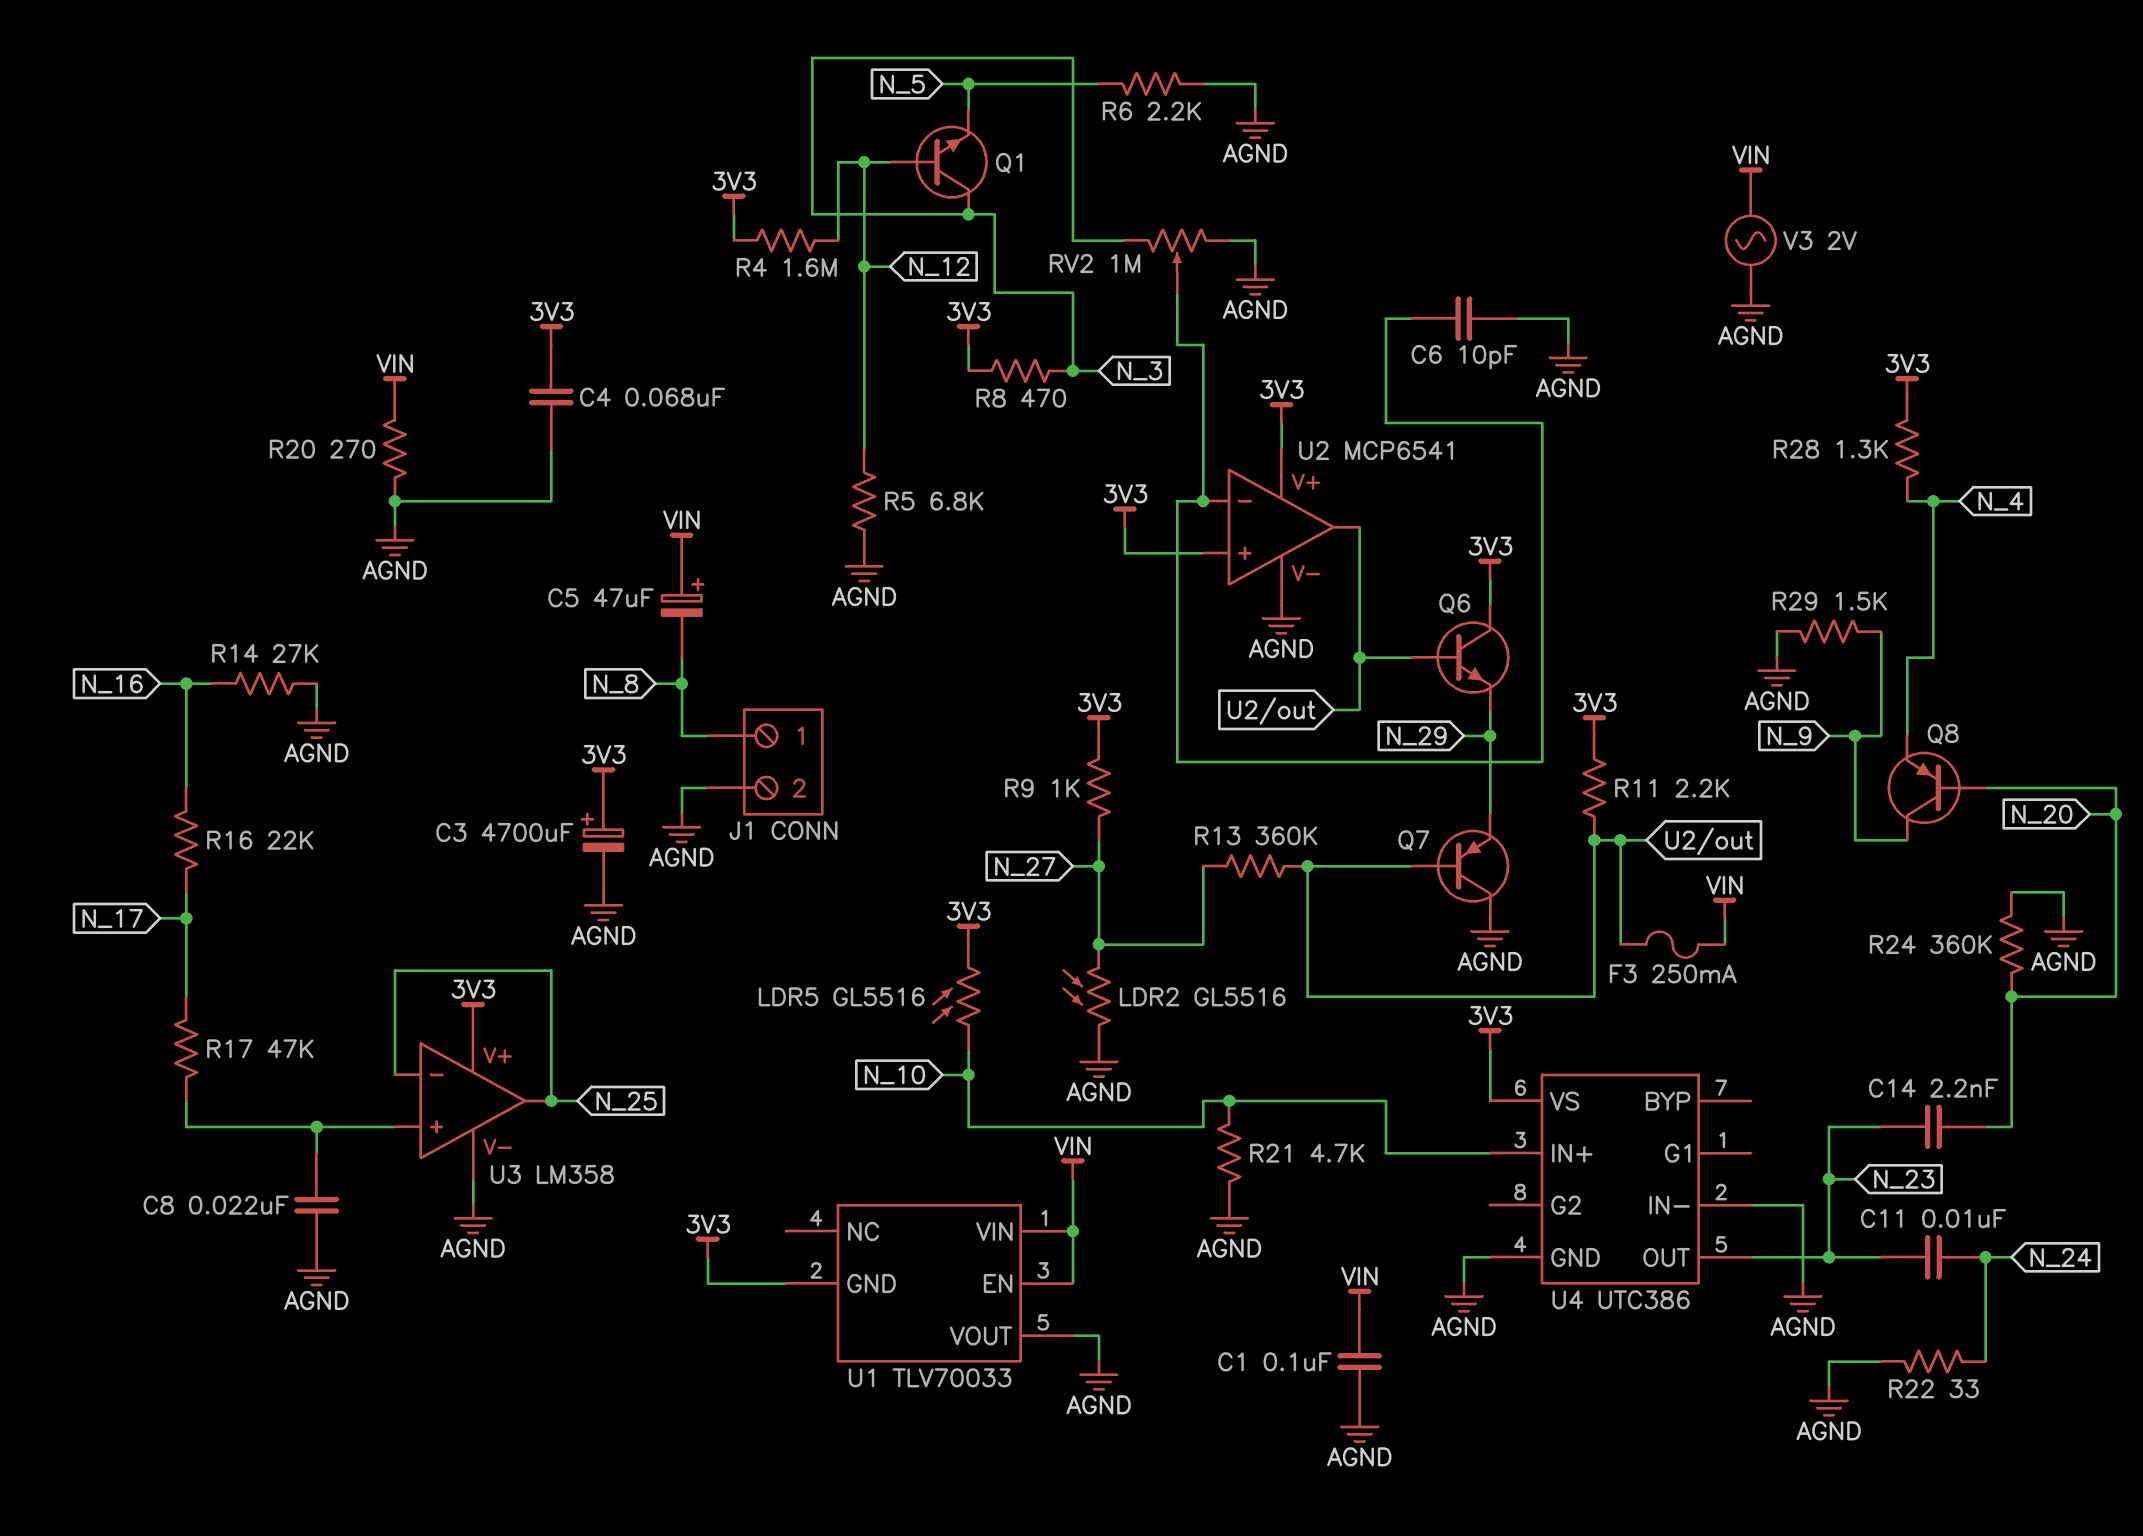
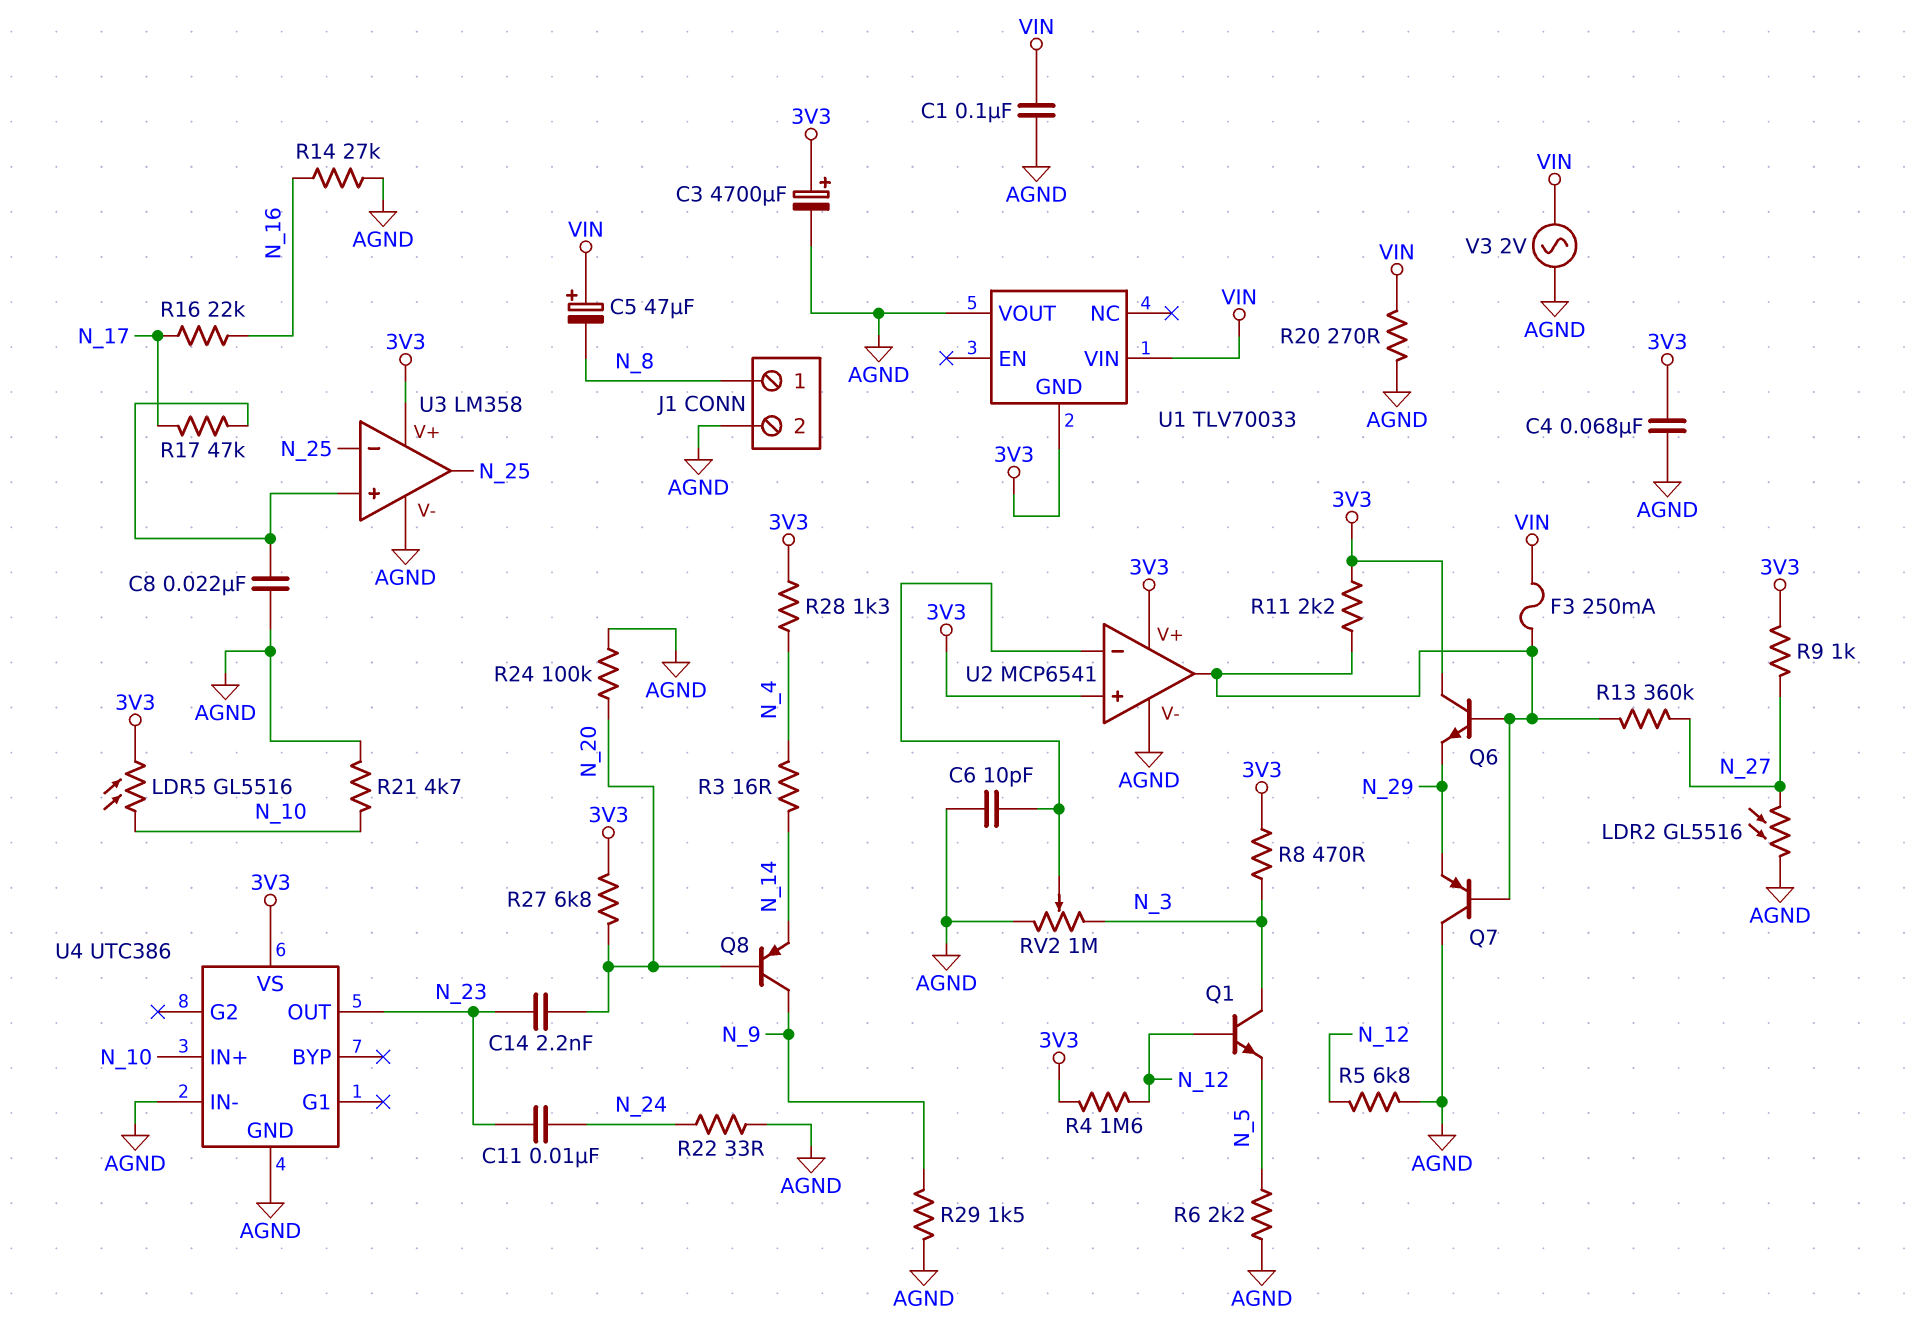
Q8: PNP (B N_20, C N_9, E N_4) -> PNP (B N_20, C N_9, E N_14)
R3: none -> 16 (N_4, N_14)
R24: 360k (AGND, N_20) -> 100k (AGND, N_20)
R27: none -> 6.8k (3V3, N_20)
U1 pin EN: VIN -> none

